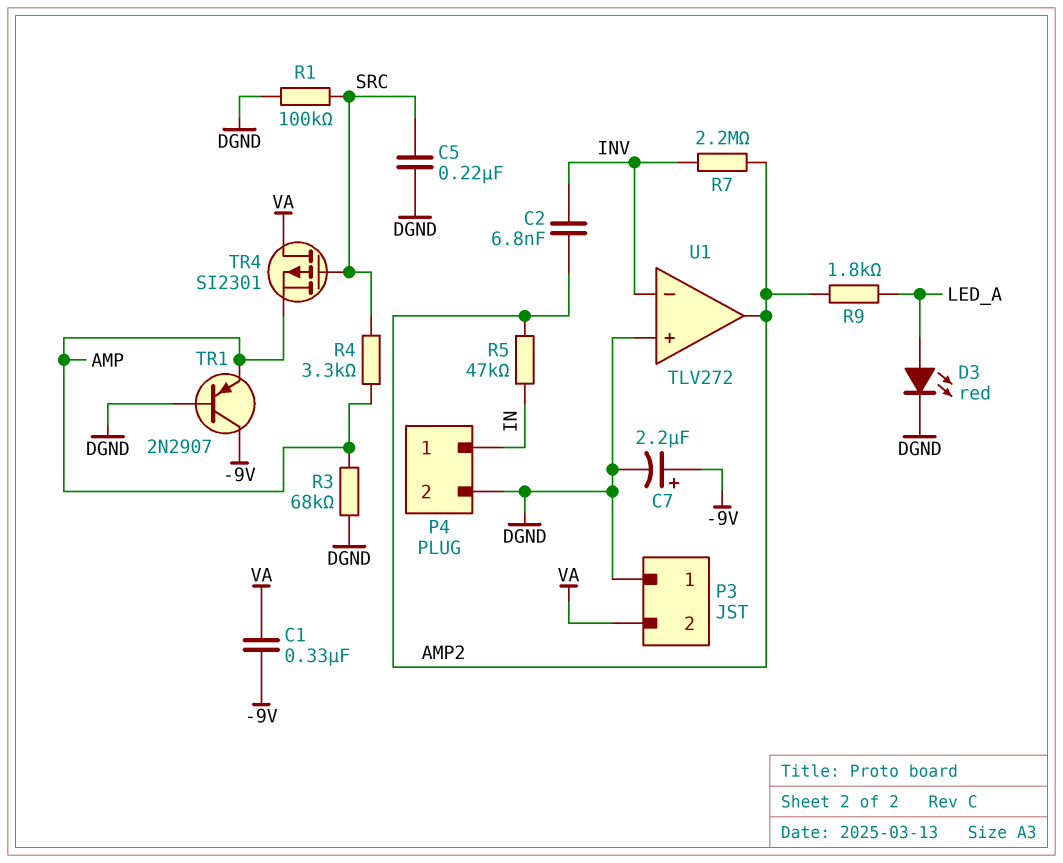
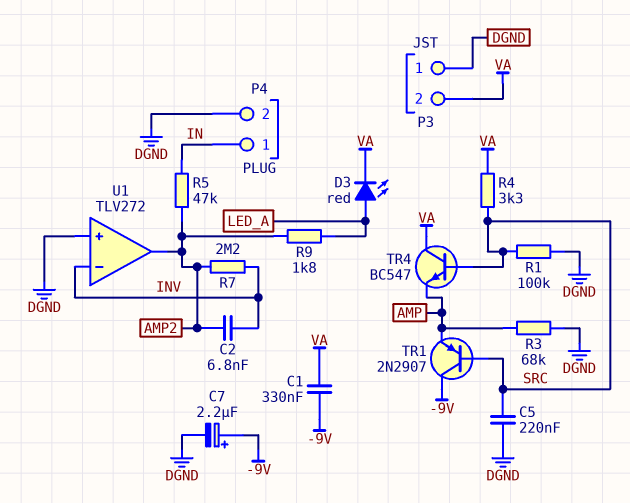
D3: LED red (A LED_A, K DGND) -> LED red (A LED_A, K VA)
R4: 3.3k (AMP, SRC) -> 3.3k (SRC, VA)
TR1: PNP 2N2907 (B DGND, C -9V, E AMP) -> PNP 2N2907 (B SRC, C -9V, E AMP)
TR4: PMOS SI2301 (G SRC, D VA, S AMP) -> NPN BC547 (B SRC, C VA, E AMP)

